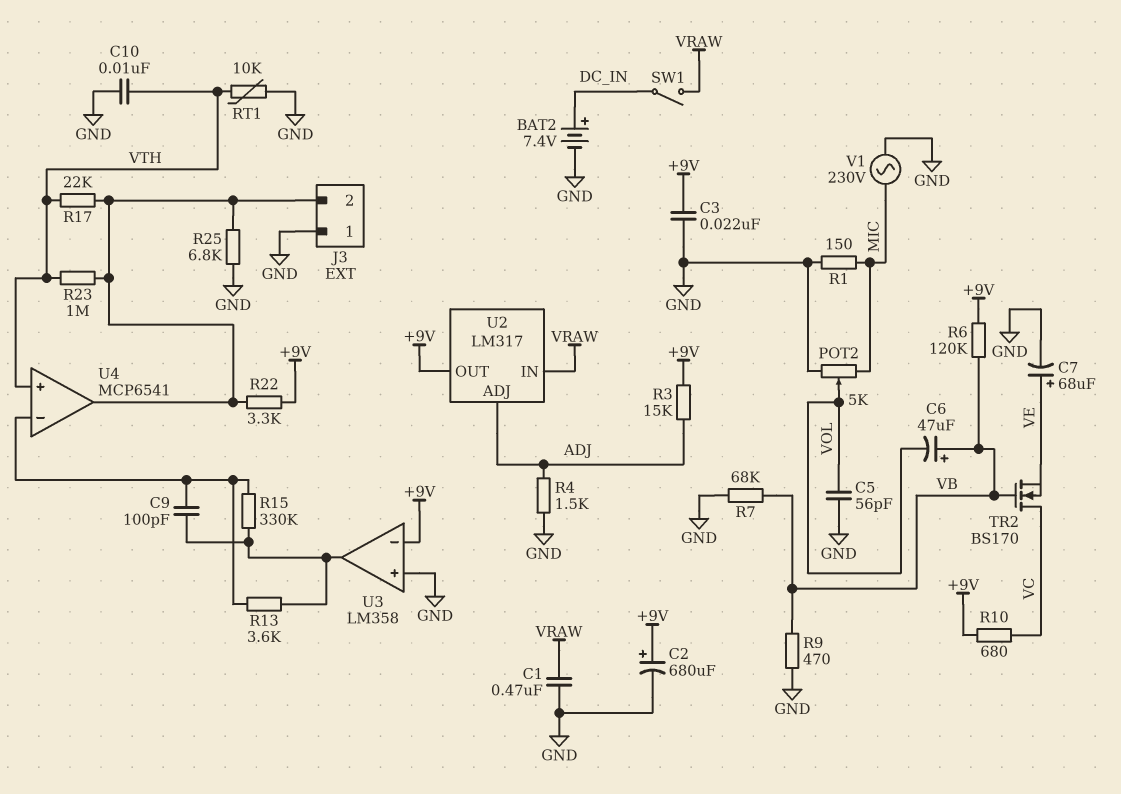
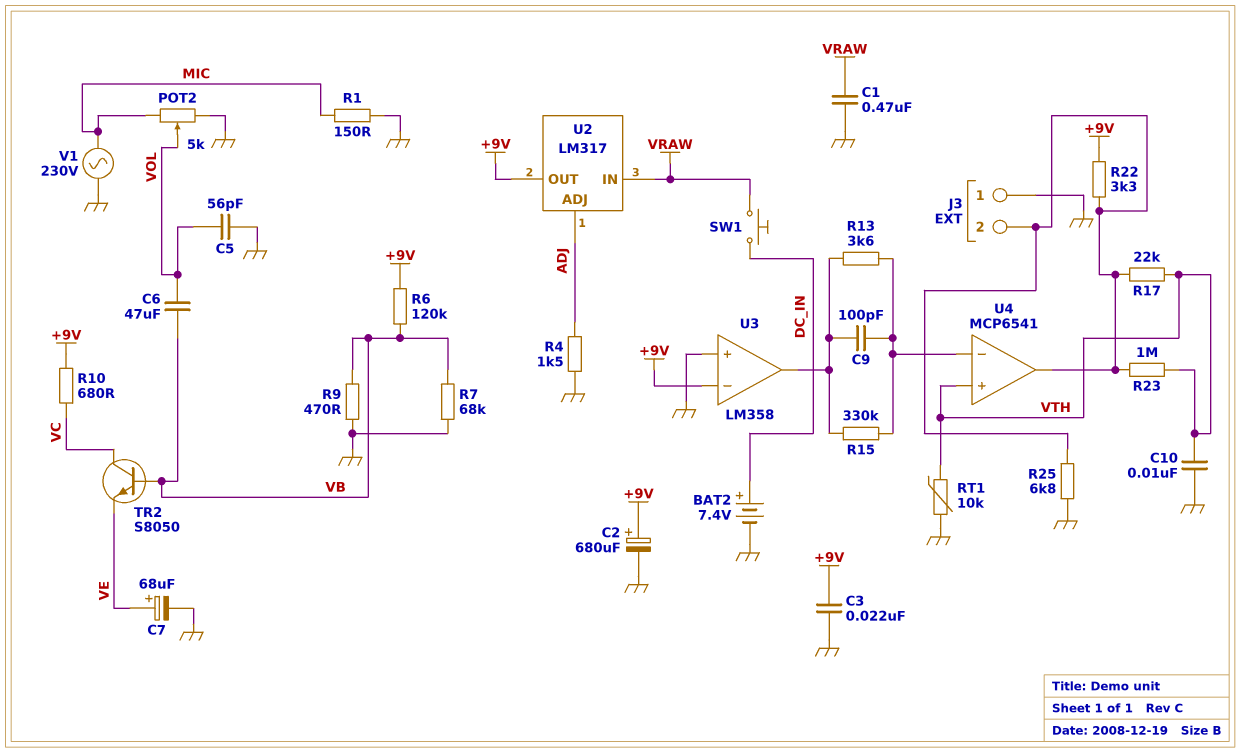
C6: 47uF (plus VB, minus VOL) -> 47uF (VB, VOL)
R3: 15k (+9V, ADJ) -> none
SW1: switch (DC_IN, VRAW) -> button (DC_IN, VRAW)
TR2: NMOS BS170 (G VB, D VC, S VE) -> NPN S8050 (B VB, C VC, E VE)

